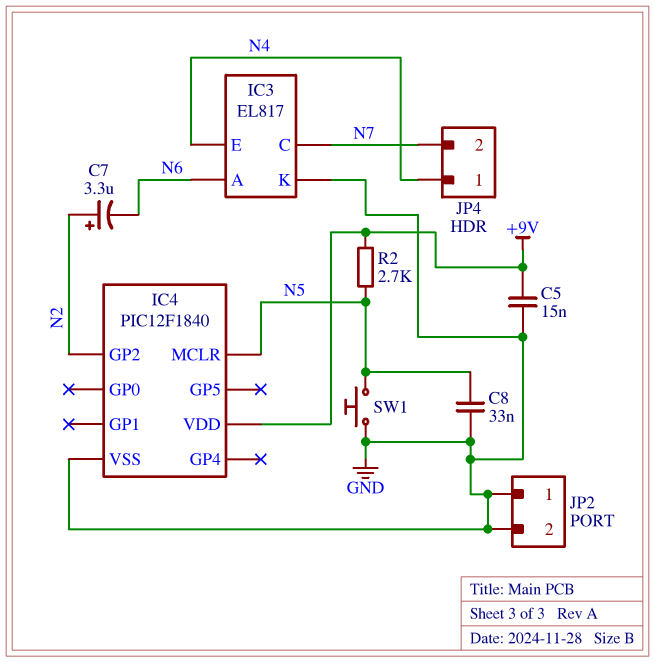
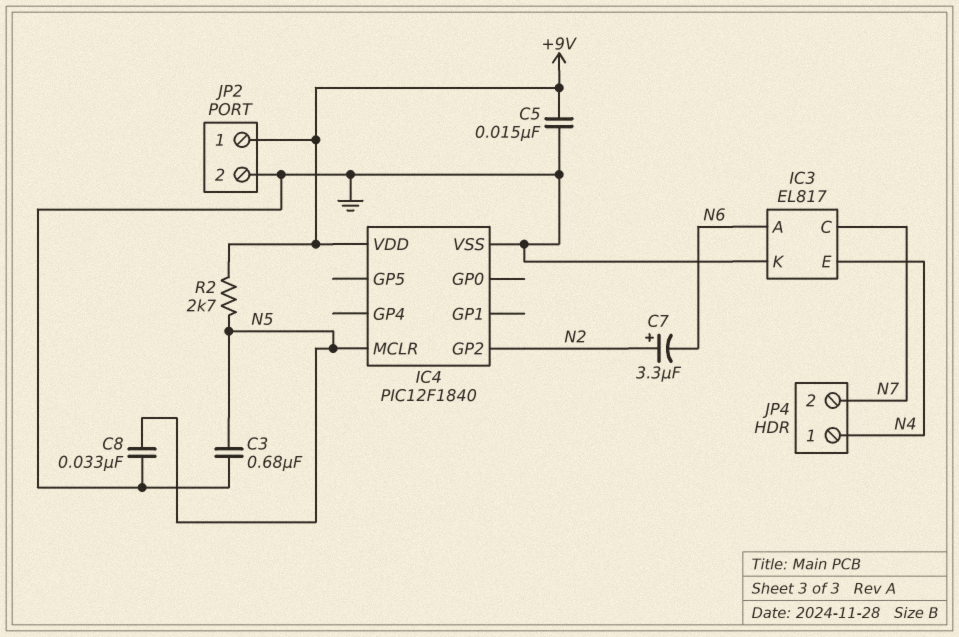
C3: none -> 680nF (GND, N5)
JP2 pin 1: GND -> +9V
SW1: button (GND, N5) -> none

